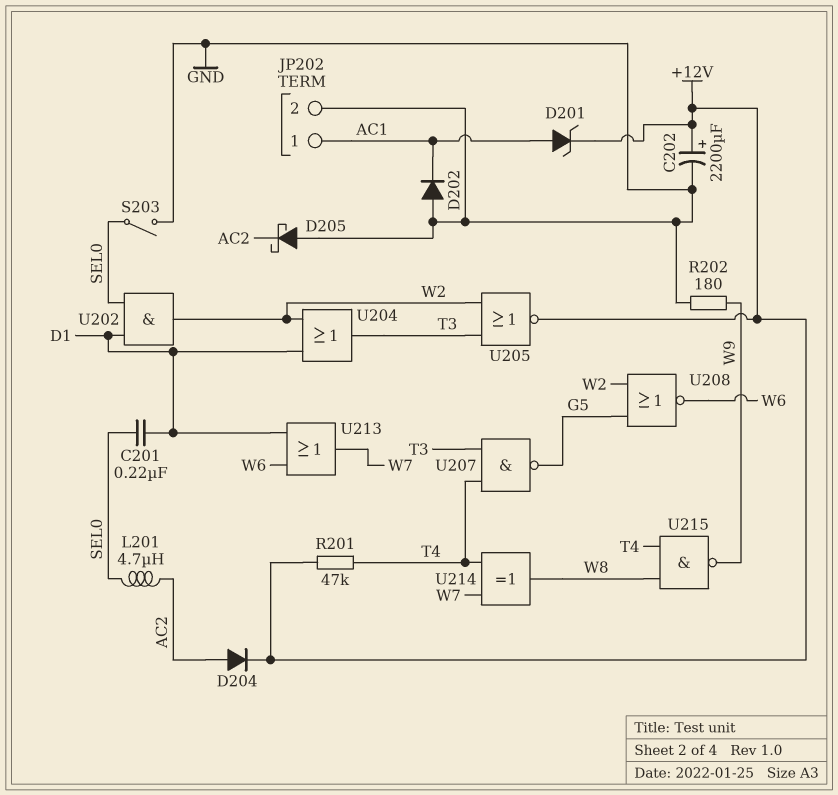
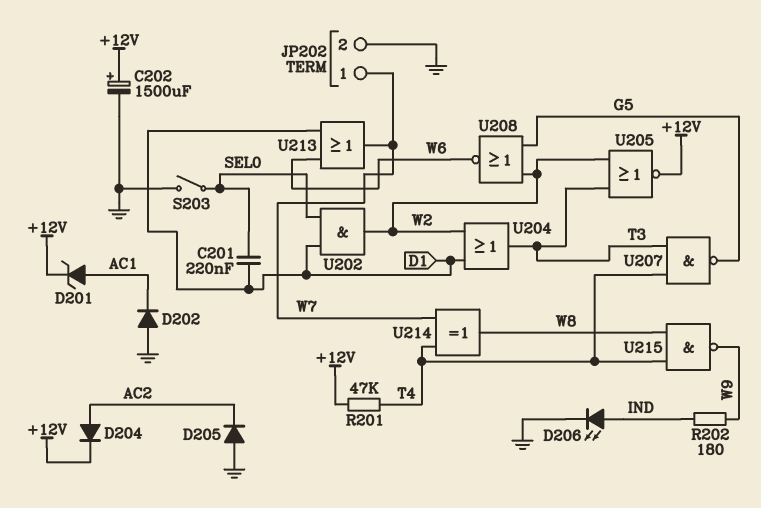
C202: 2200uF (plus +12V, minus GND) -> 1500uF (plus +12V, minus GND)
D205: schottky (A GND, K AC2) -> diode (A GND, K AC2)
D206: none -> LED (A IND, K GND)
JP202 pin 1: AC1 -> W7
L201: 4.7uH (AC2, SEL0) -> none
R202: 180 (GND, W9) -> 180 (IND, W9)

